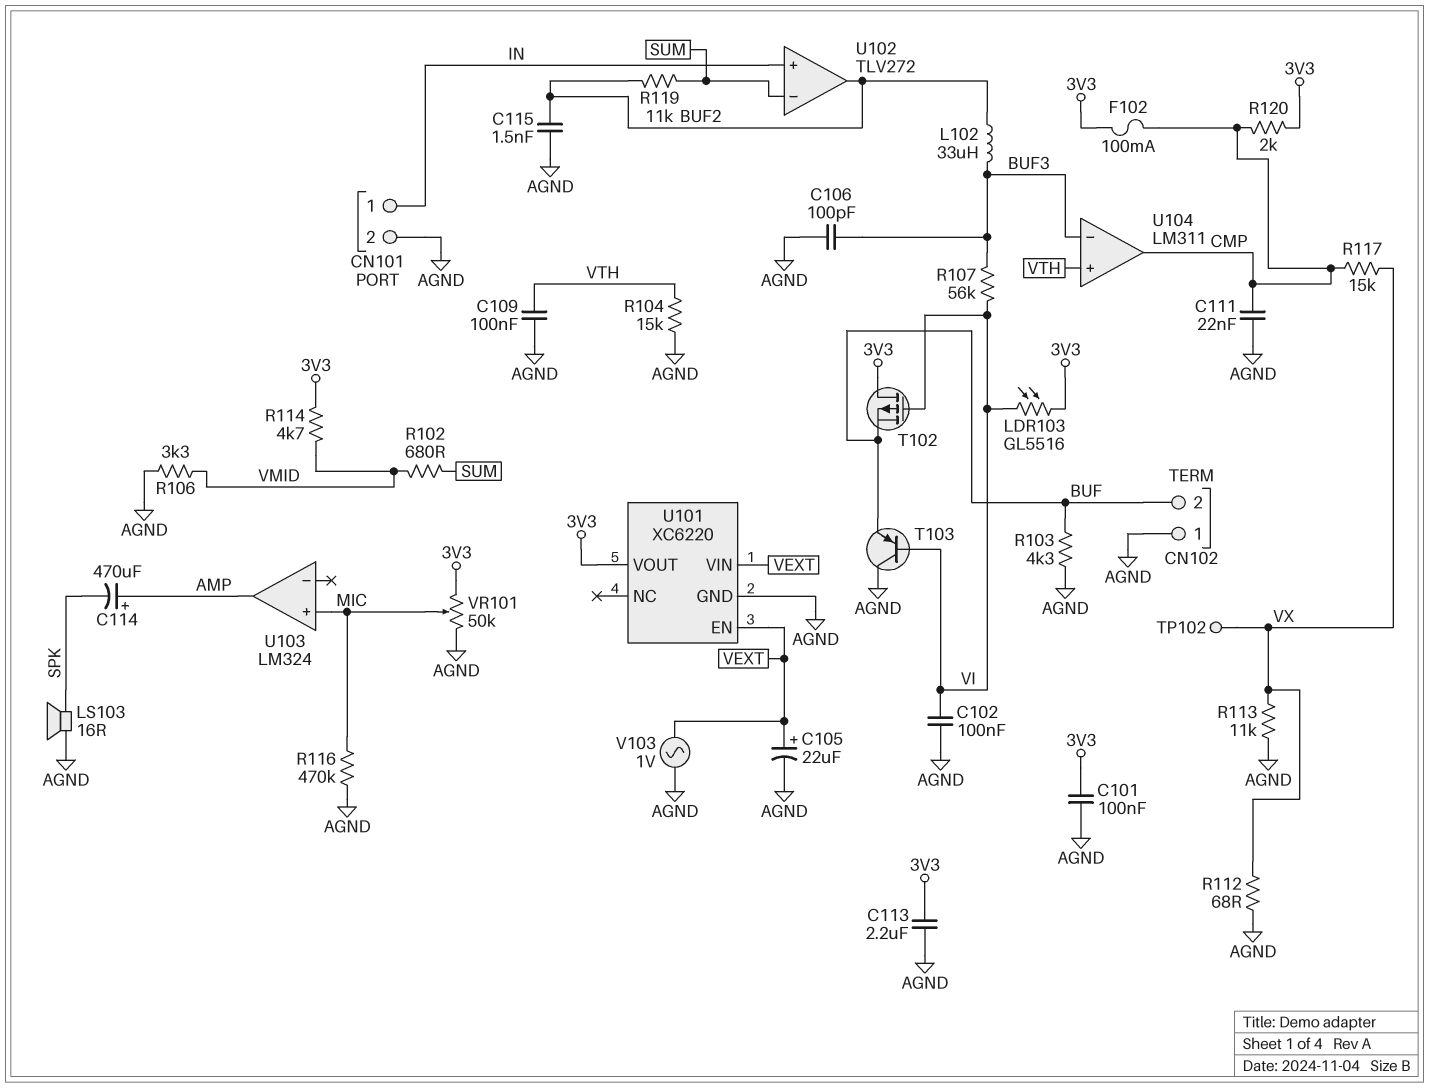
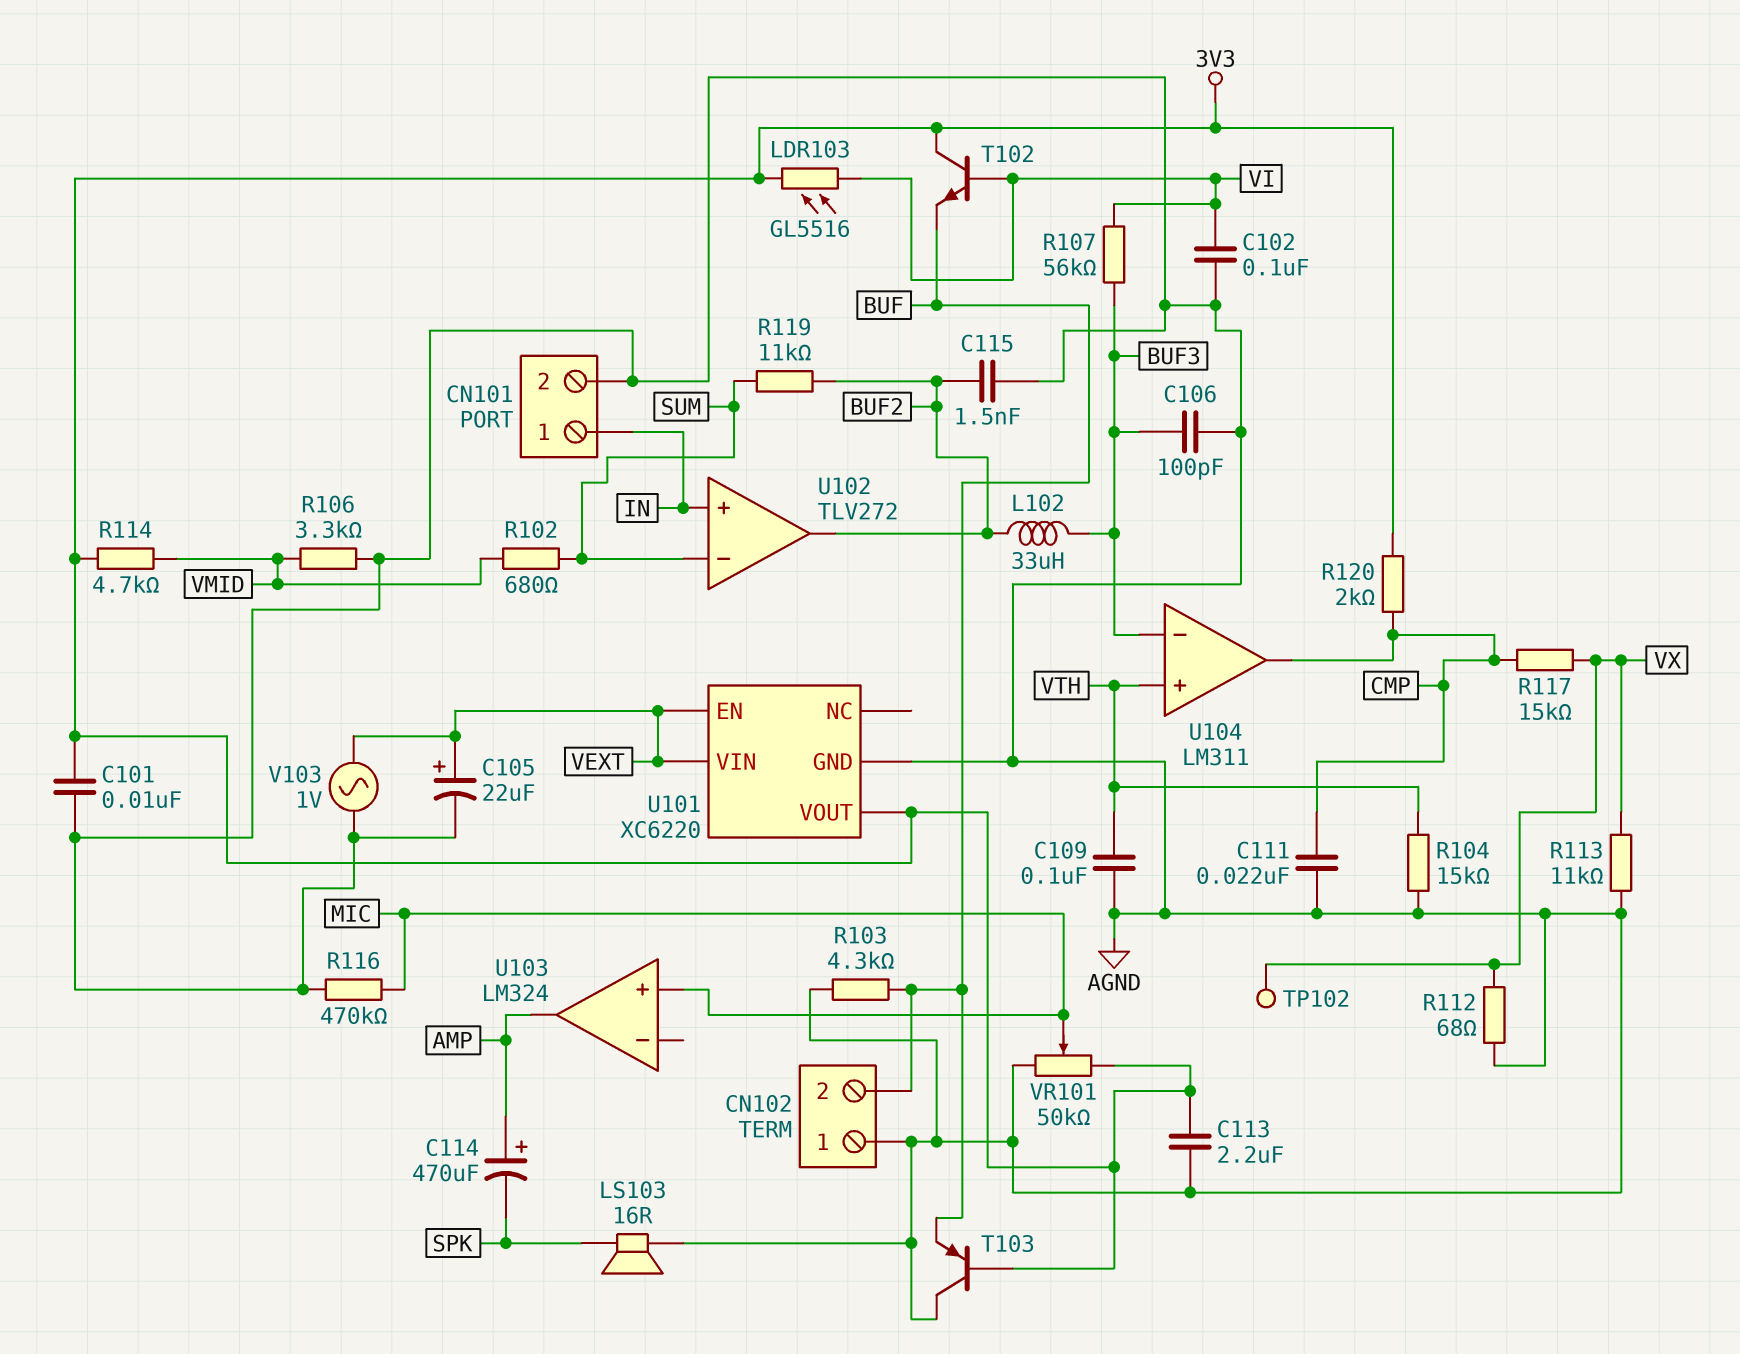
C101: 100nF (3V3, AGND) -> 10nF (3V3, AGND)
F102: 100mA (3V3, CMP) -> none
T102: PMOS (G VI, D 3V3, S BUF) -> NPN (B VI, C 3V3, E BUF)
T103: PNP (B VI, C AGND, E BUF) -> PNP (B 3V3, C AGND, E BUF)

